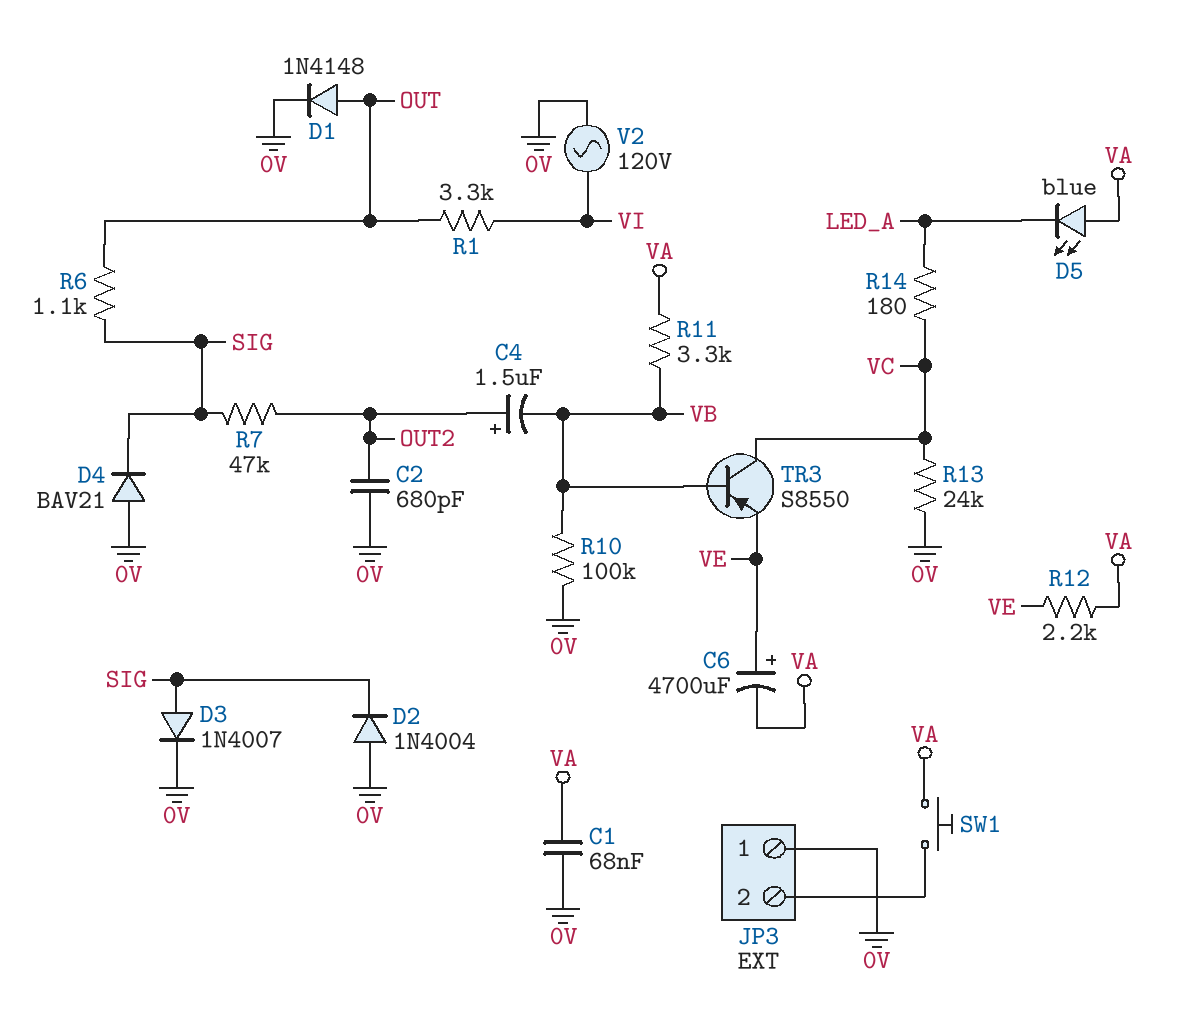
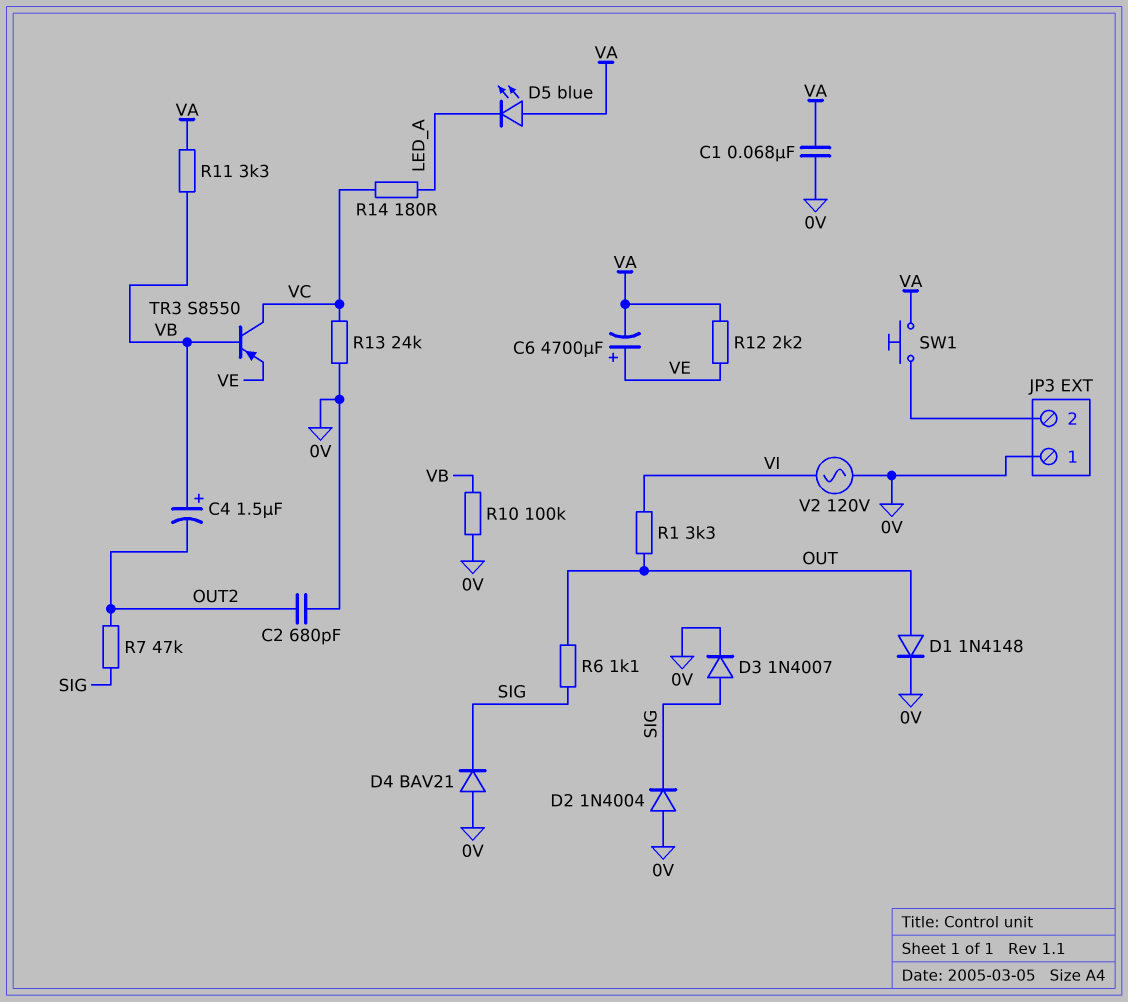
C4: 1.5uF (plus OUT2, minus VB) -> 1.5uF (plus VB, minus OUT2)

